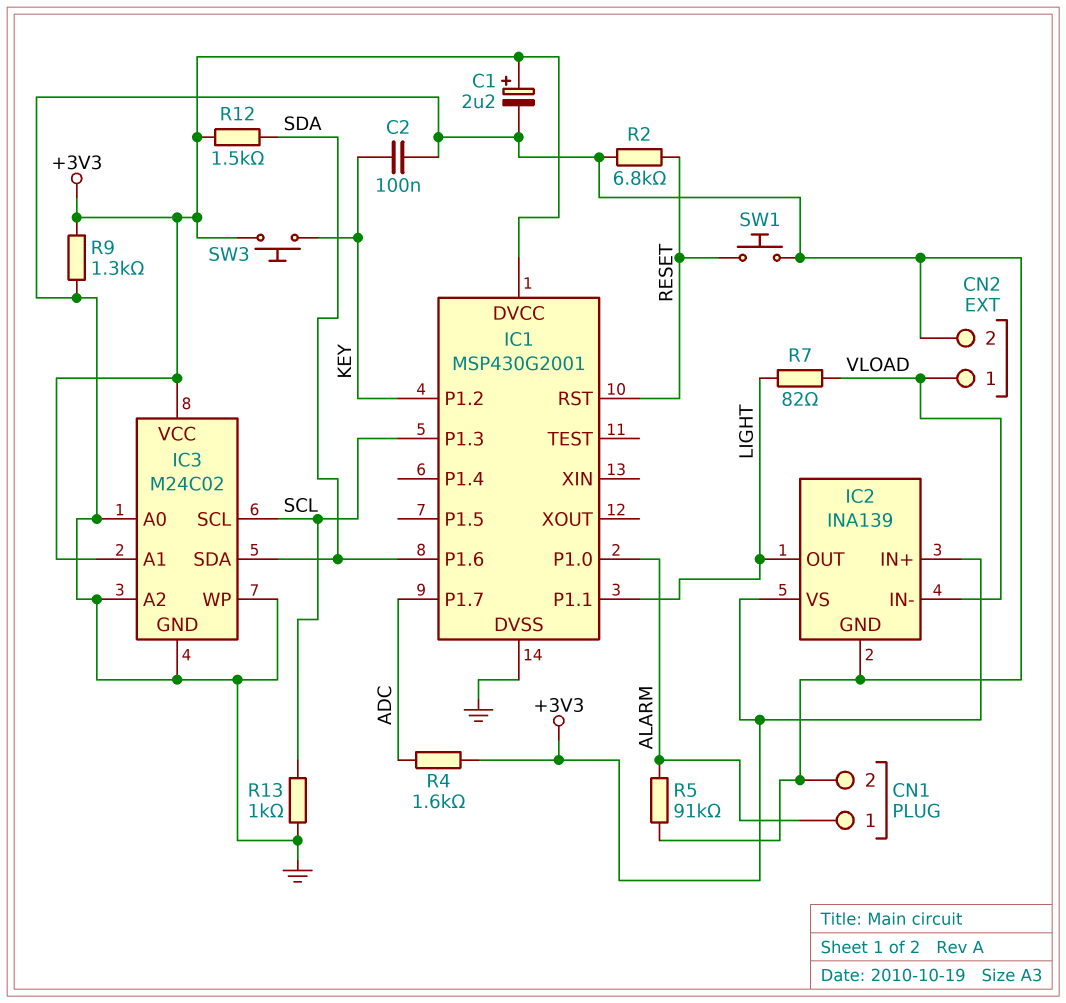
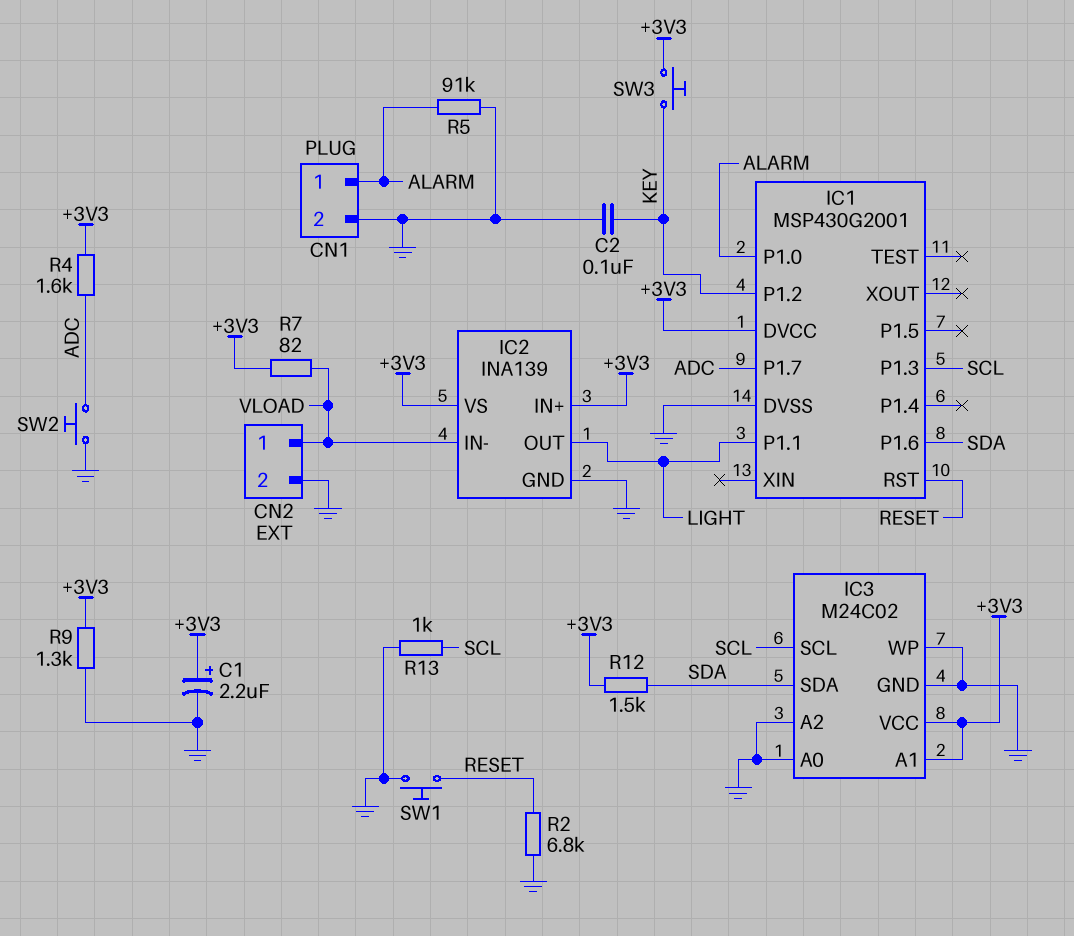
R7: 82 (LIGHT, VLOAD) -> 82 (+3V3, VLOAD)
SW2: none -> button (ADC, GND)

